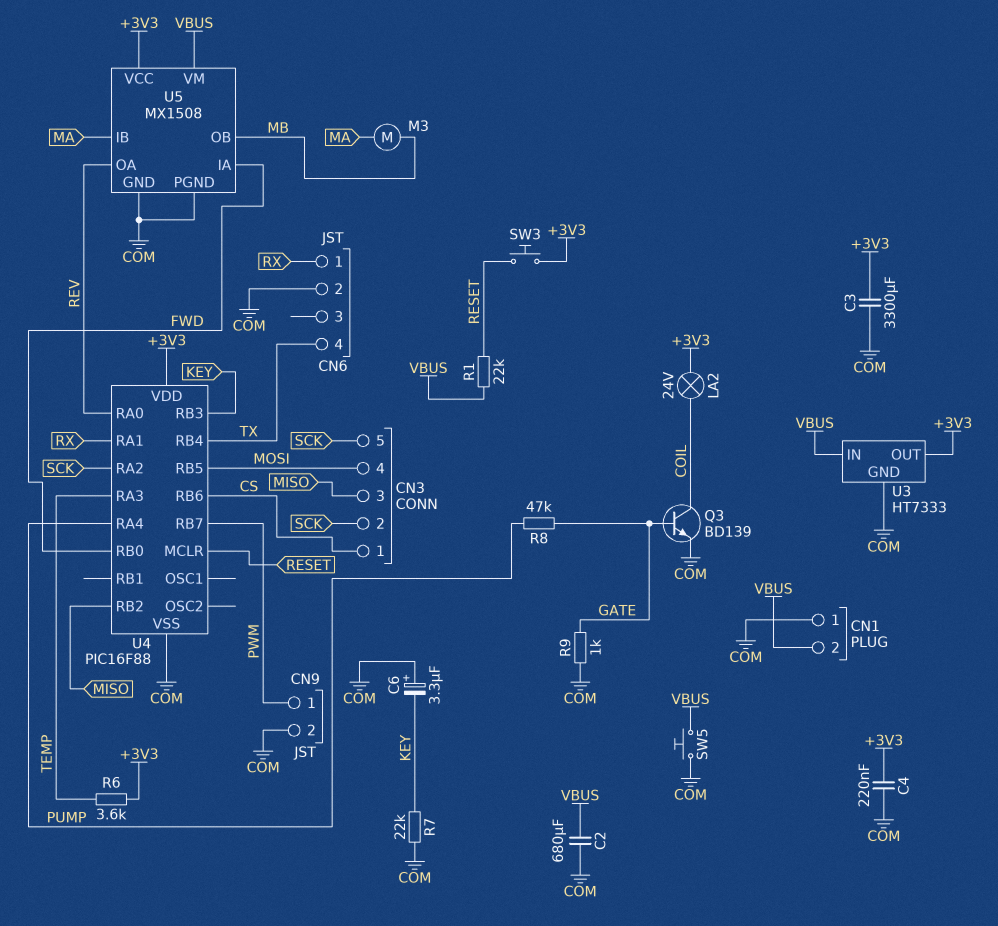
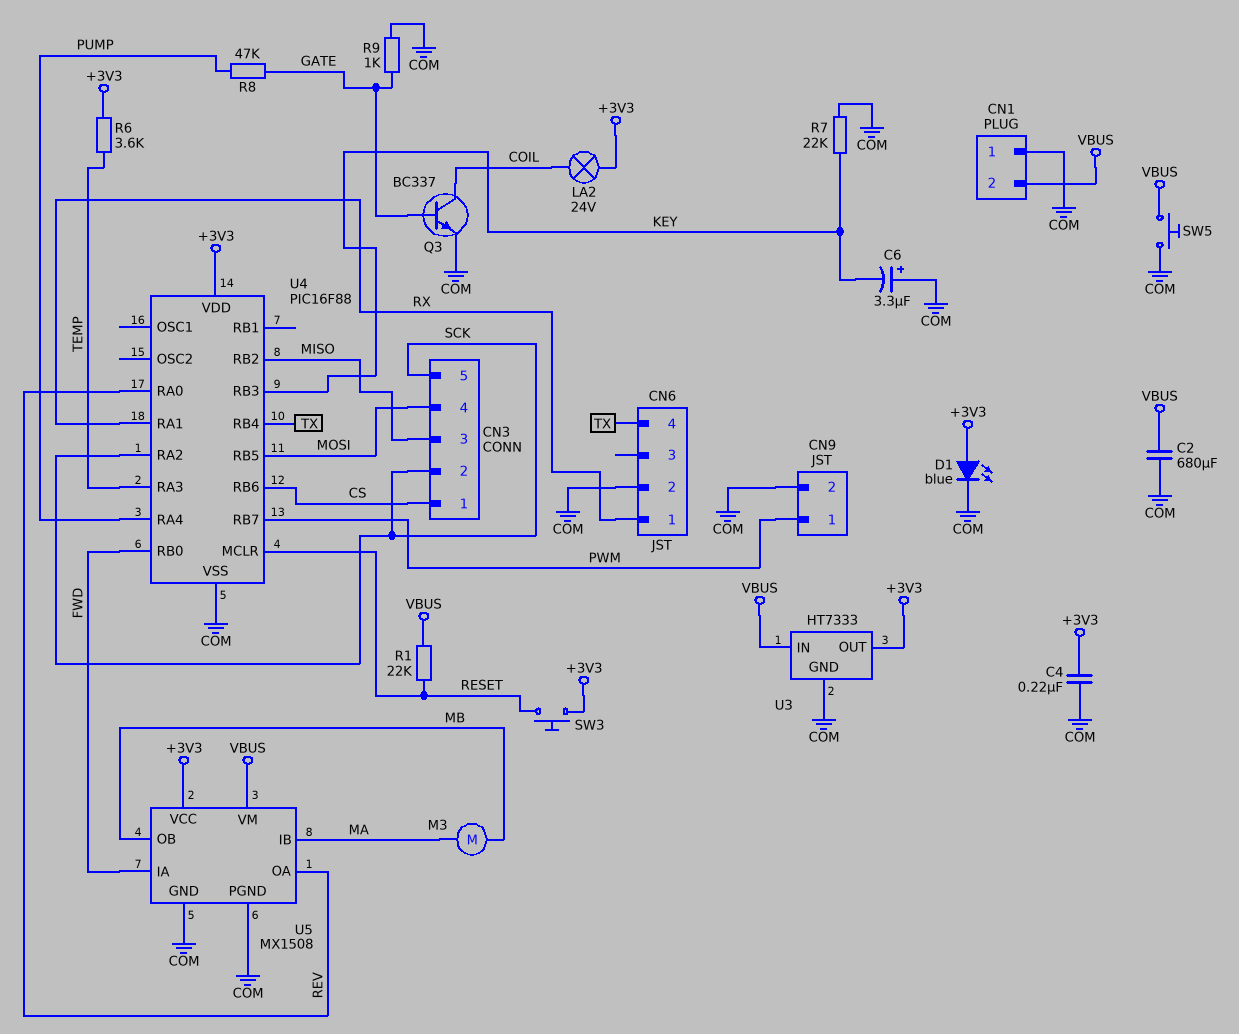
C3: 3300uF (+3V3, COM) -> none
D1: none -> LED blue (A +3V3, K COM)
Q3: NPN BD139 (B GATE, C COIL, E COM) -> NPN BC337 (B GATE, C COIL, E COM)

